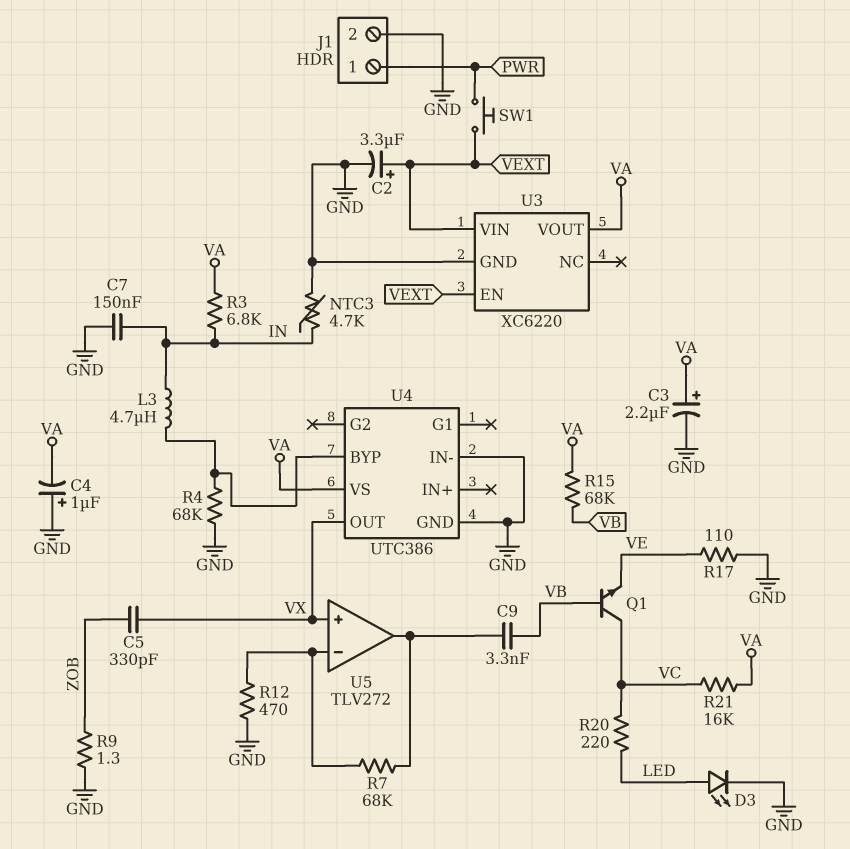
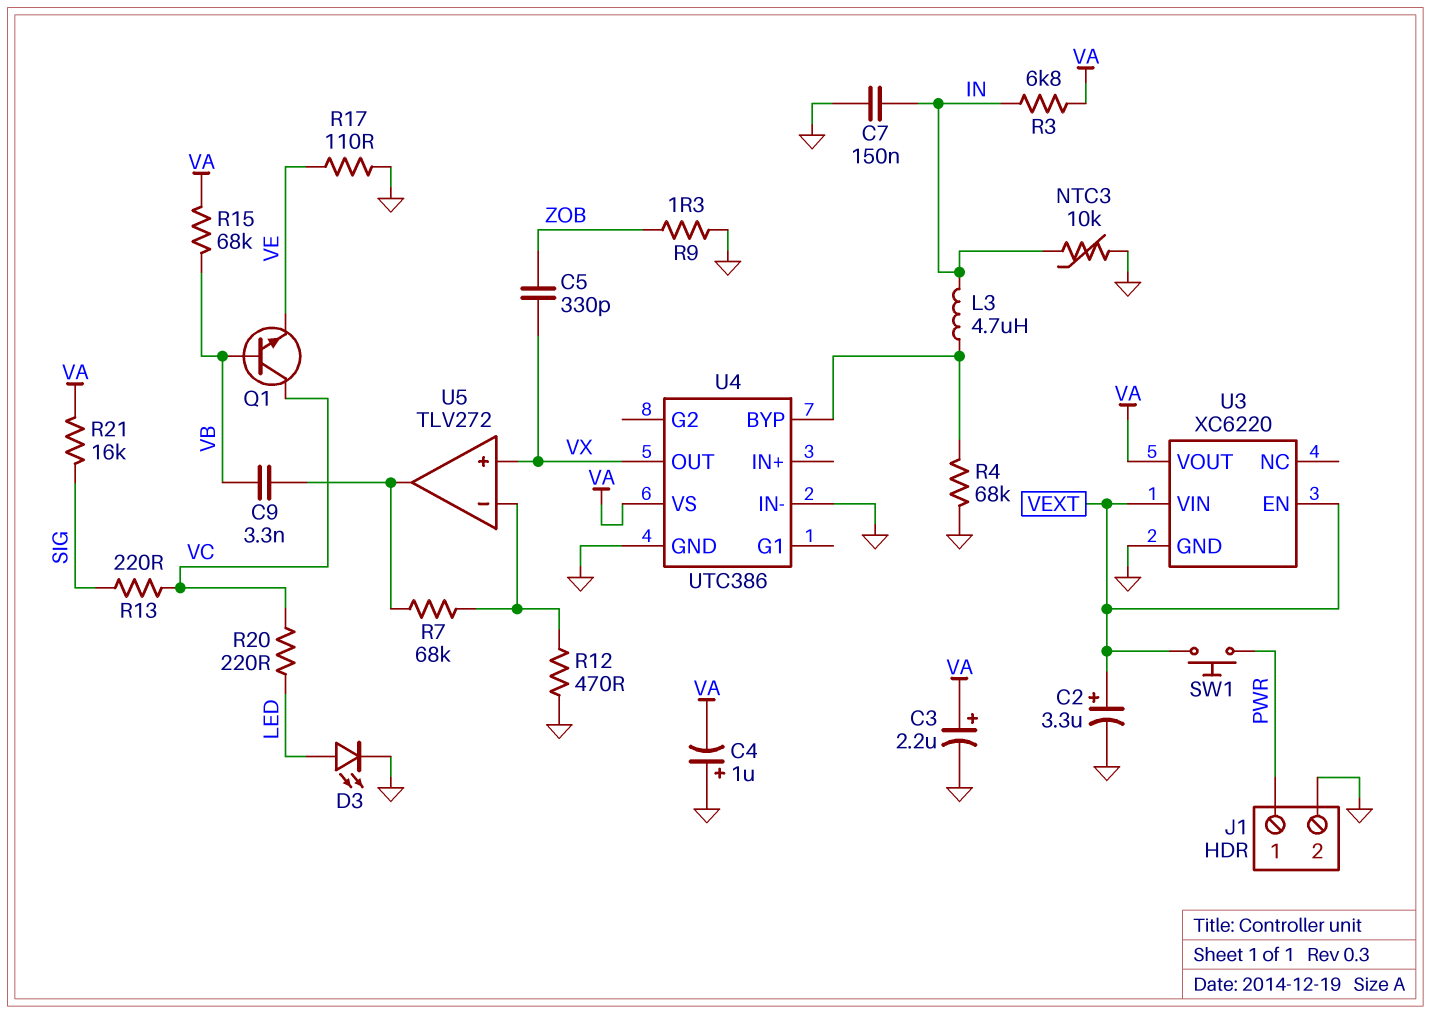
NTC3: 4.7k (GND, IN) -> 10k (GND, IN)
R13: none -> 220 (SIG, VC)
R21: 16k (VA, VC) -> 16k (SIG, VA)

